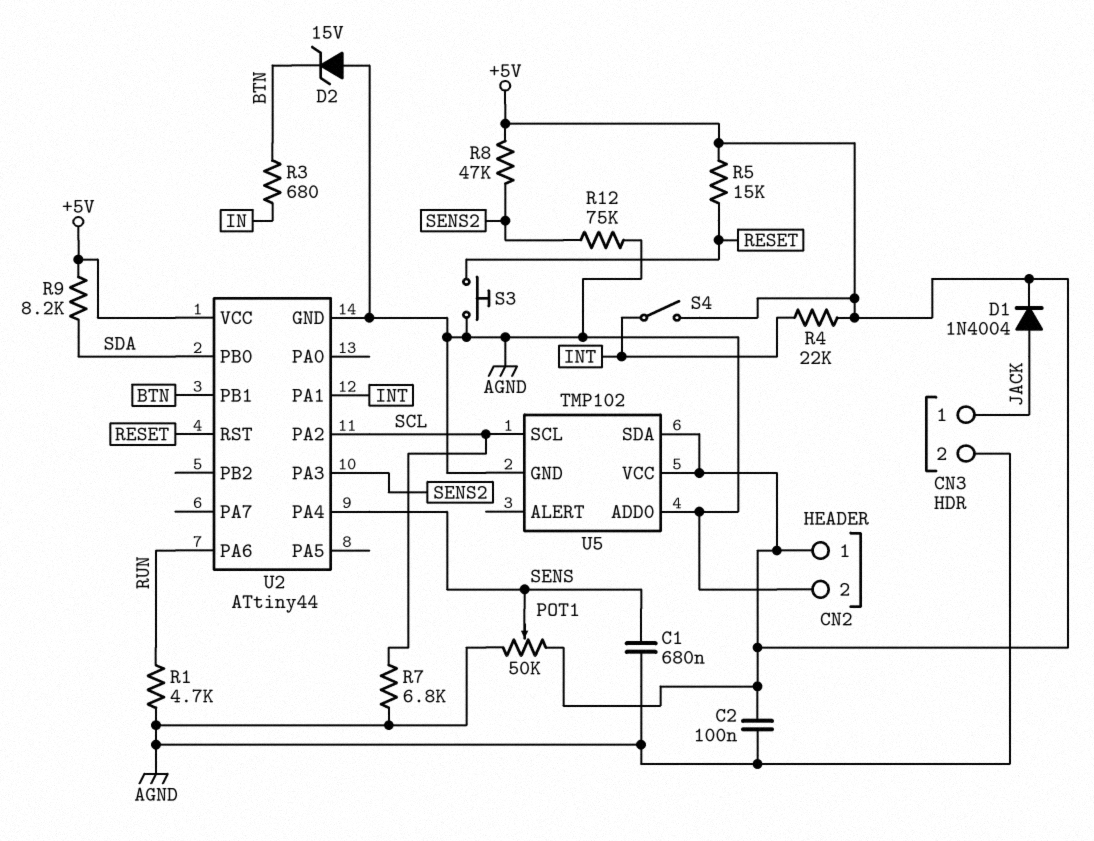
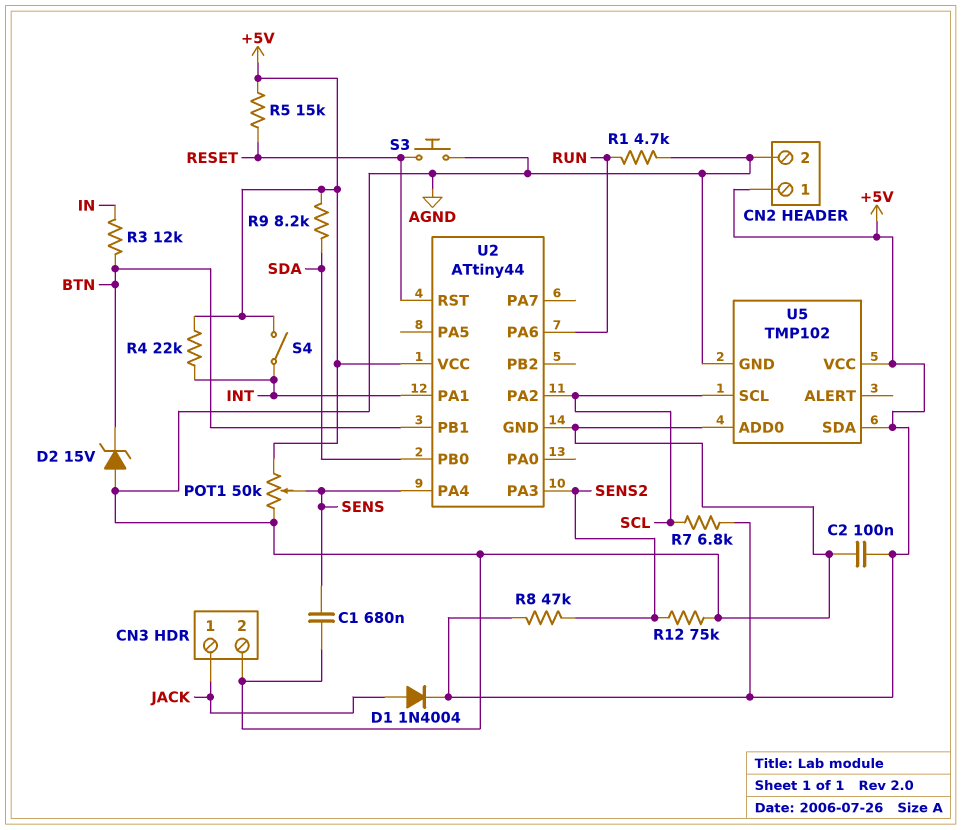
R3: 680 (BTN, IN) -> 12k (BTN, IN)
R7: 6.8k (AGND, SCL) -> 6.8k (+5V, SCL)

